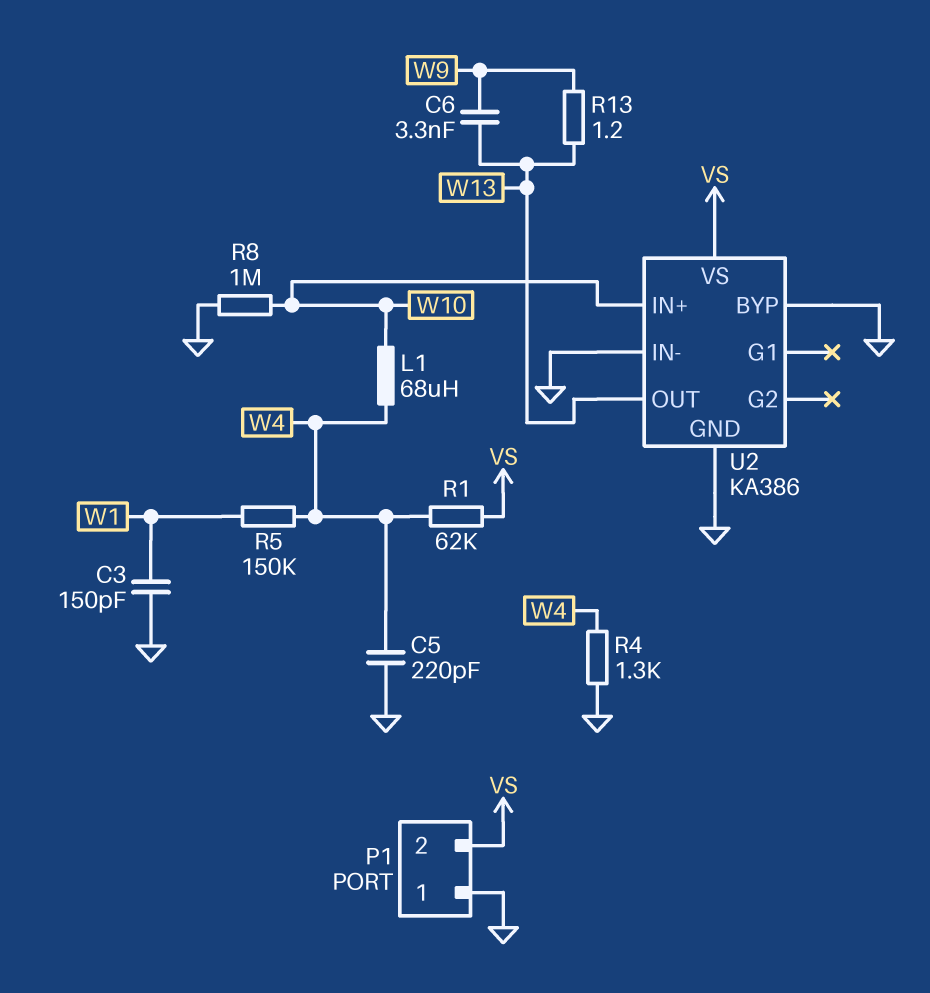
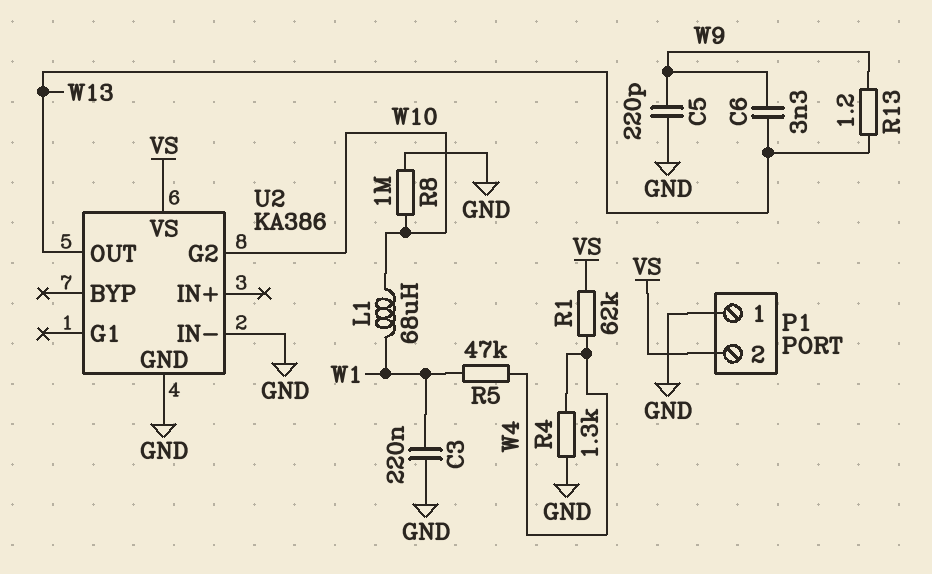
C3: 150pF (GND, W1) -> 220nF (GND, W1)
C5: 220pF (GND, W4) -> 220pF (GND, W9)
L1: 68uH (W4, W10) -> 68uH (W1, W10)
R5: 150k (W1, W4) -> 47k (W1, W4)
U2 pin BYP: GND -> none
U2 pin G2: none -> W10
U2 pin IN+: W10 -> none

